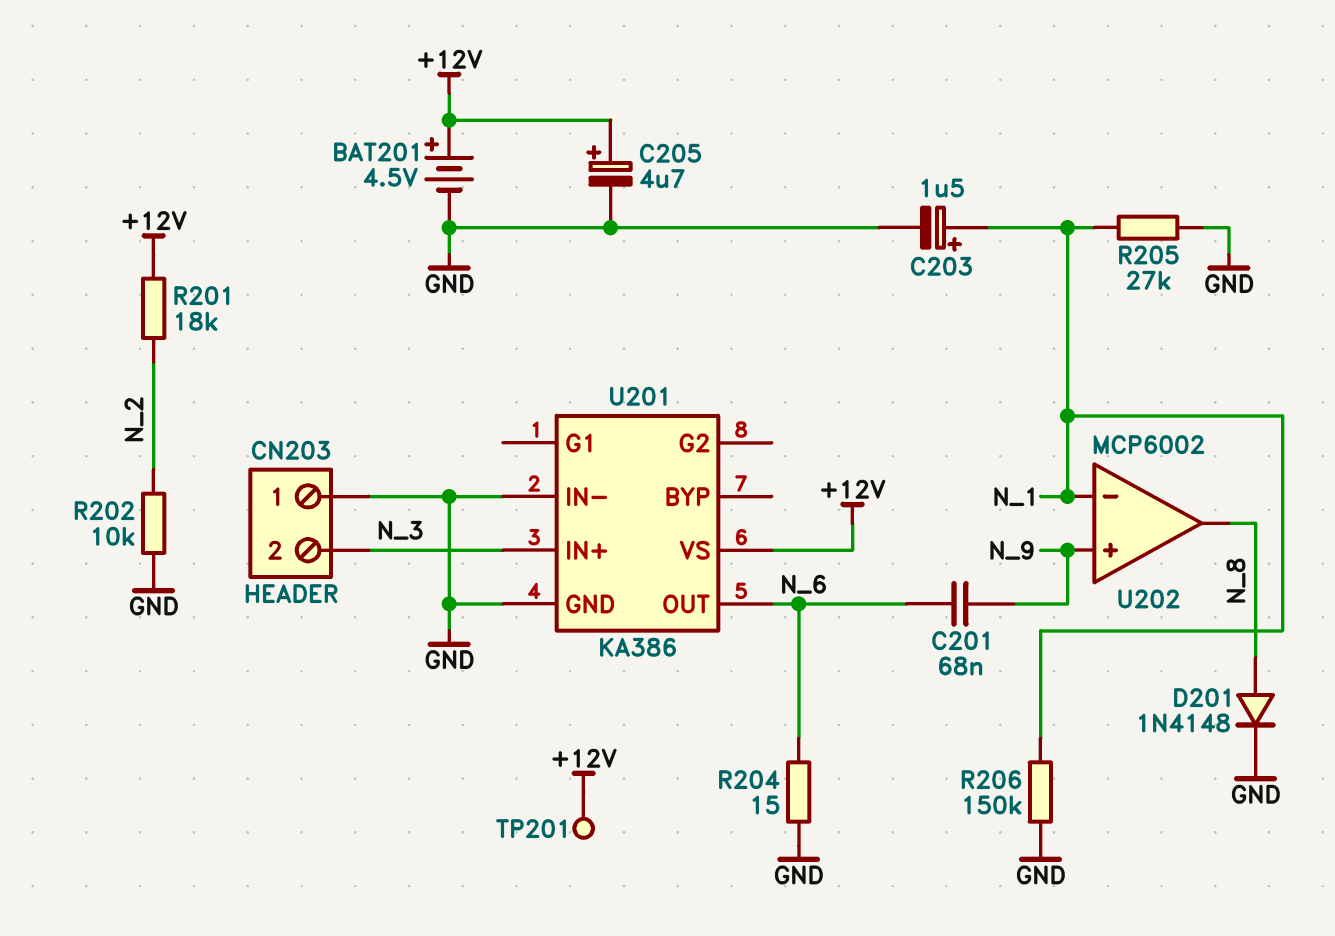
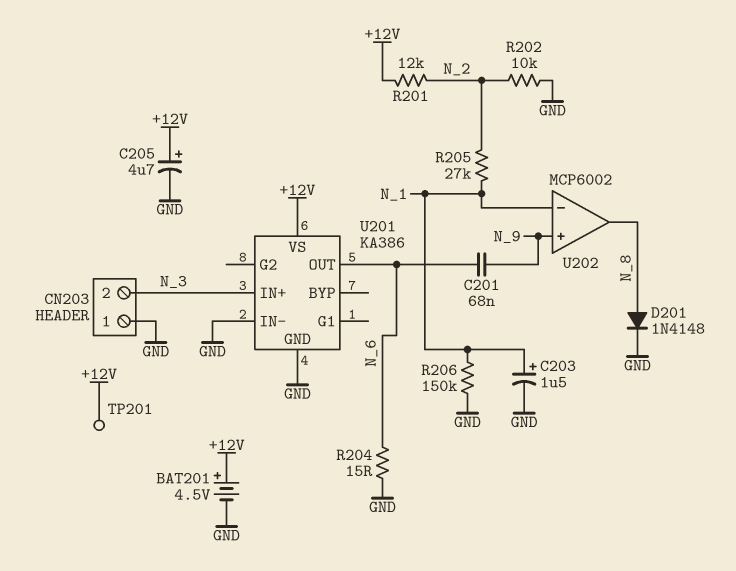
R201: 18k (+12V, N_2) -> 12k (+12V, N_2)
R205: 27k (GND, N_1) -> 27k (N_1, N_2)

